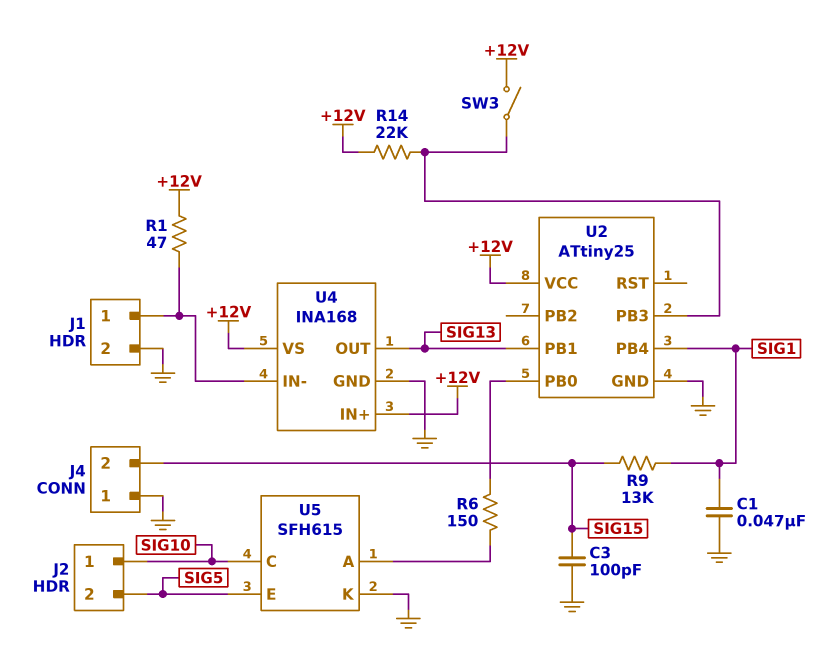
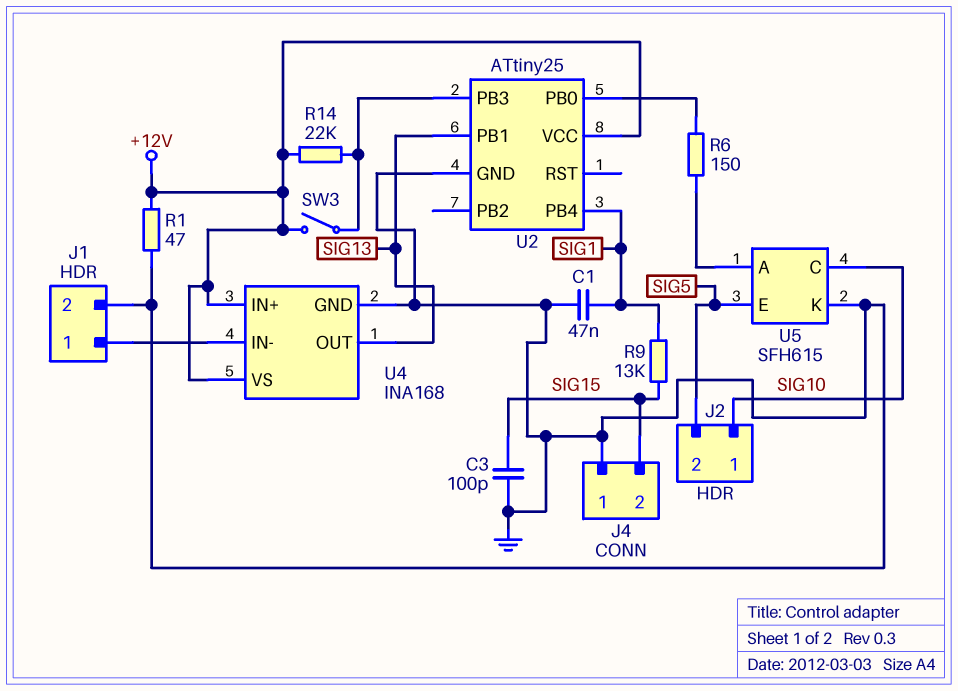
R1: 47 (+12V, J1/1) -> 47 (+12V, GND)

